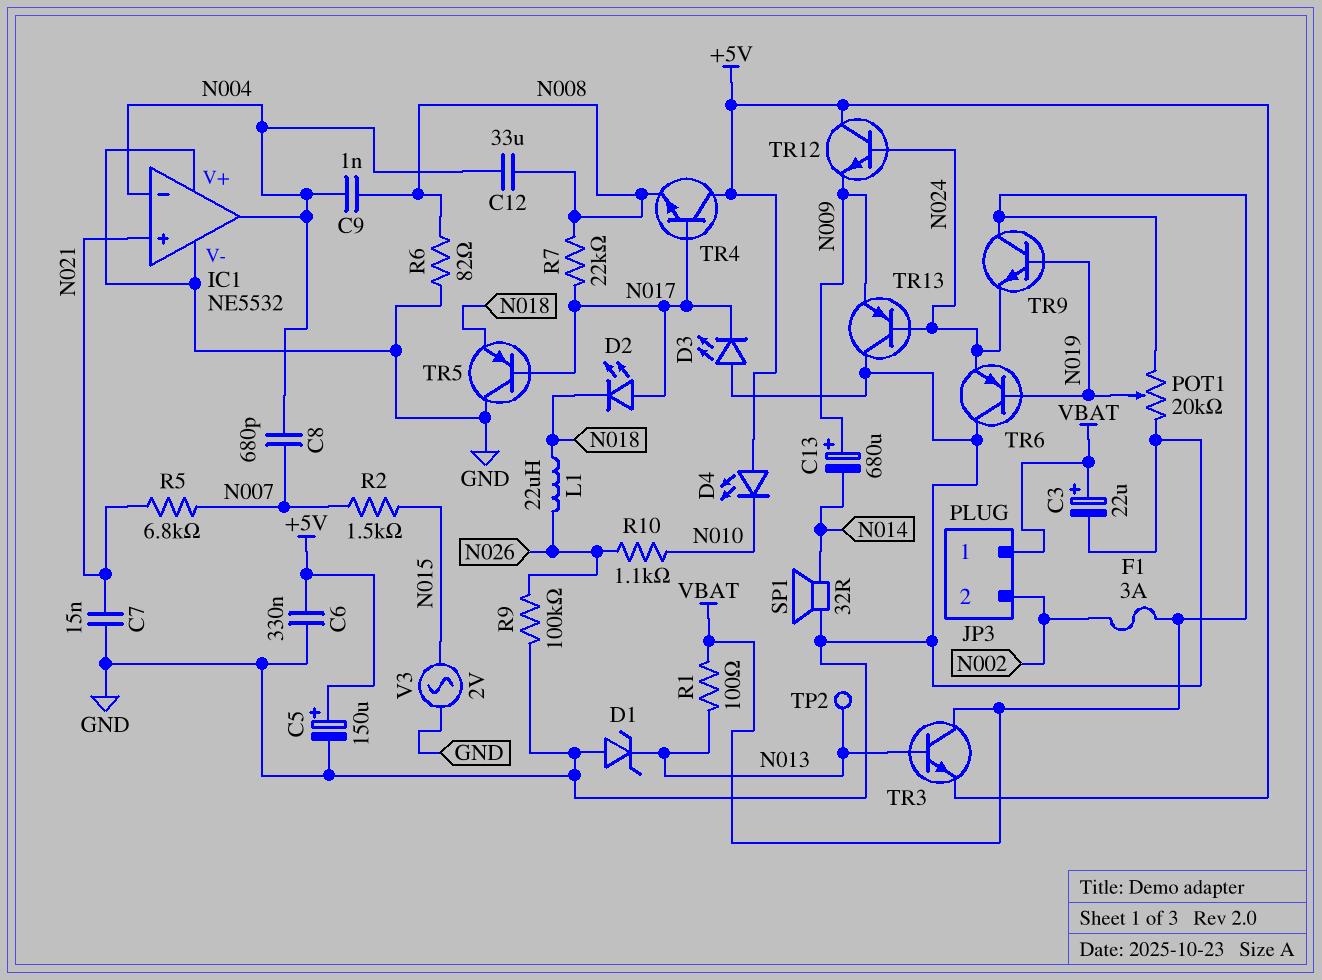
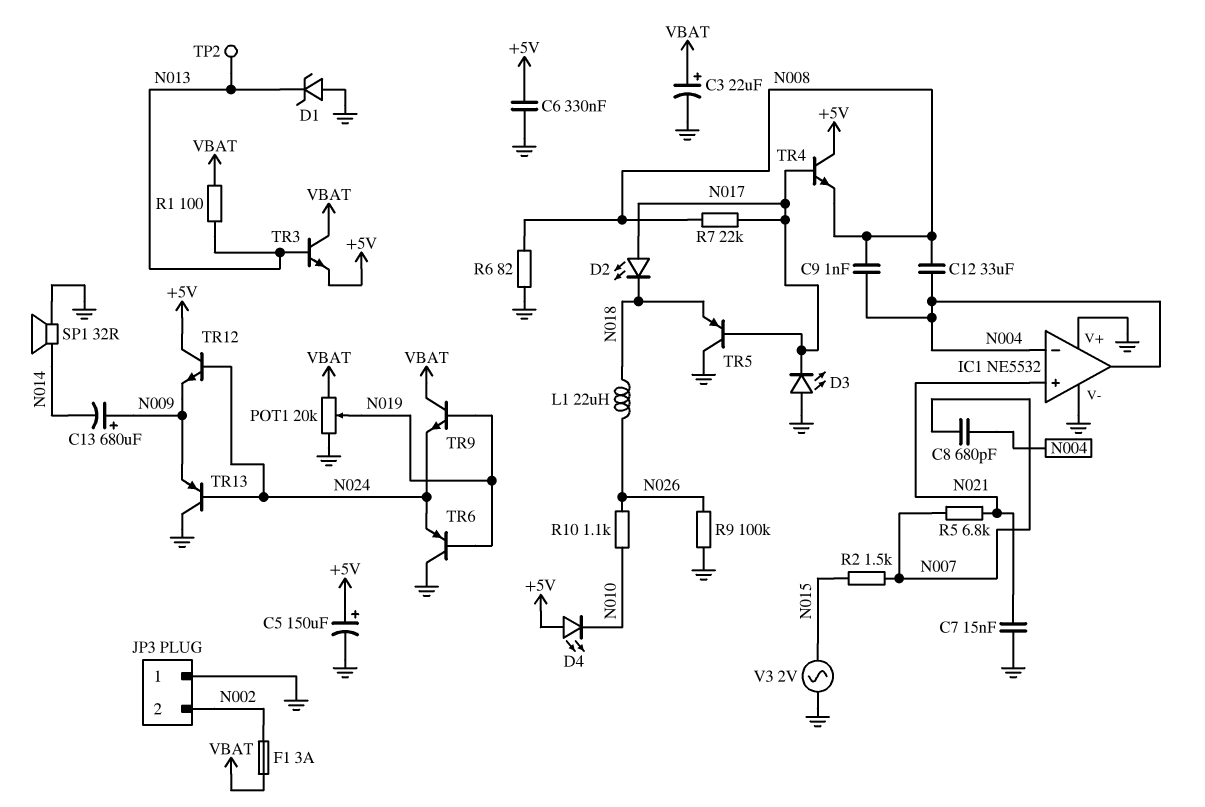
JP3 pin 1: VBAT -> GND

